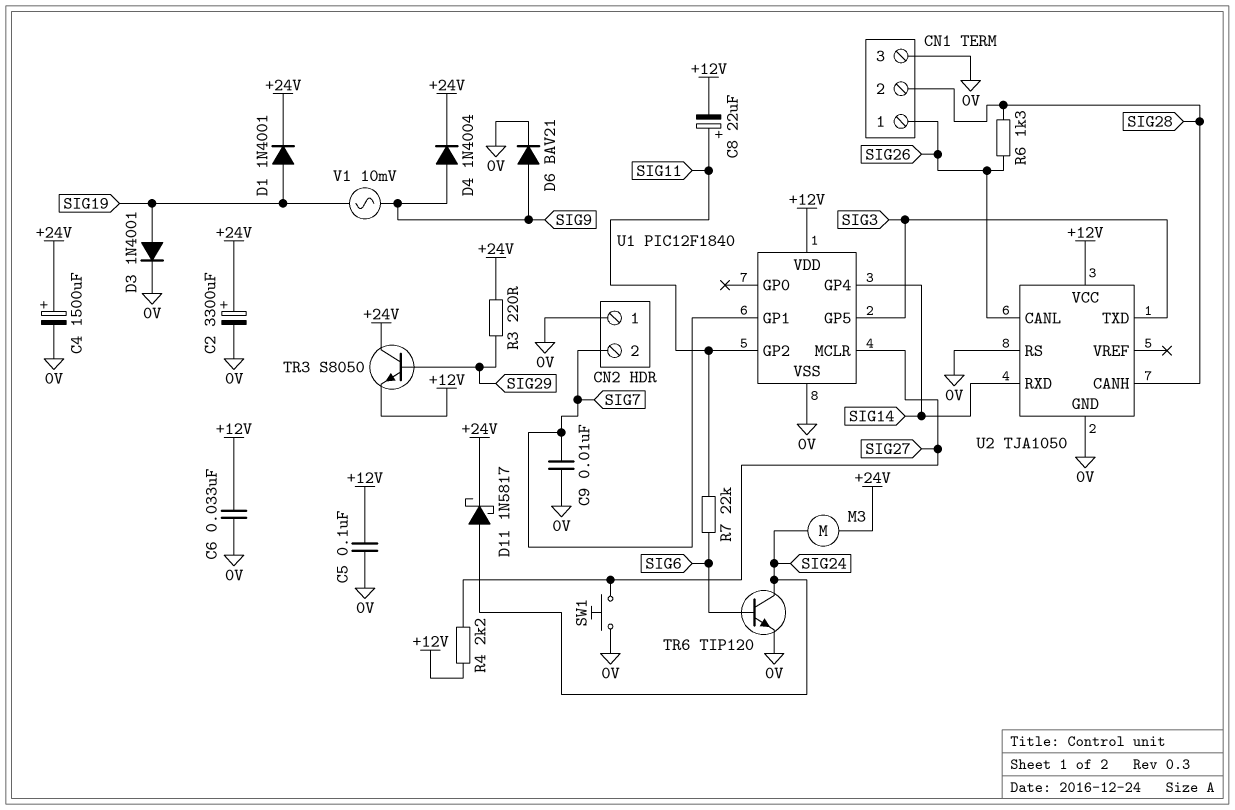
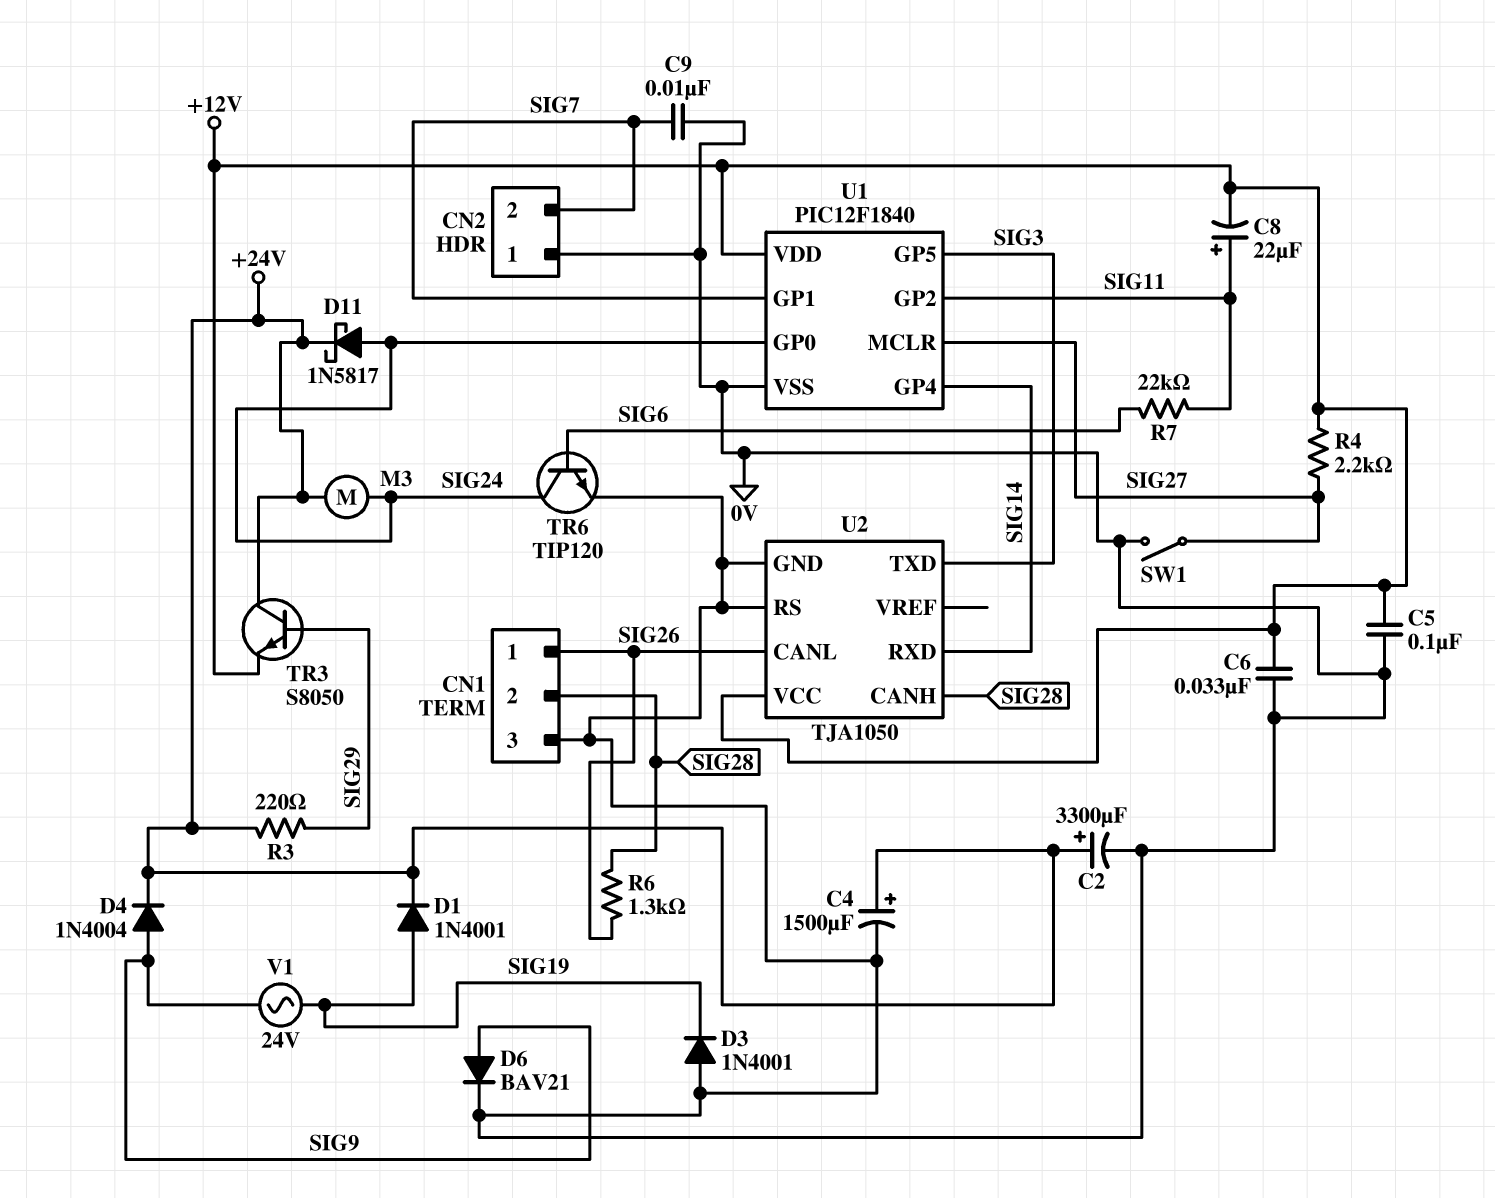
D3: diode 1N4001 (A SIG19, K 0V) -> diode 1N4001 (A 0V, K SIG19)
SW1: button (0V, SIG27) -> switch (0V, SIG27)
U1 pin GP0: none -> SIG24
V1: AC 10mV (SIG9, SIG19) -> AC 24V (SIG9, SIG19)

